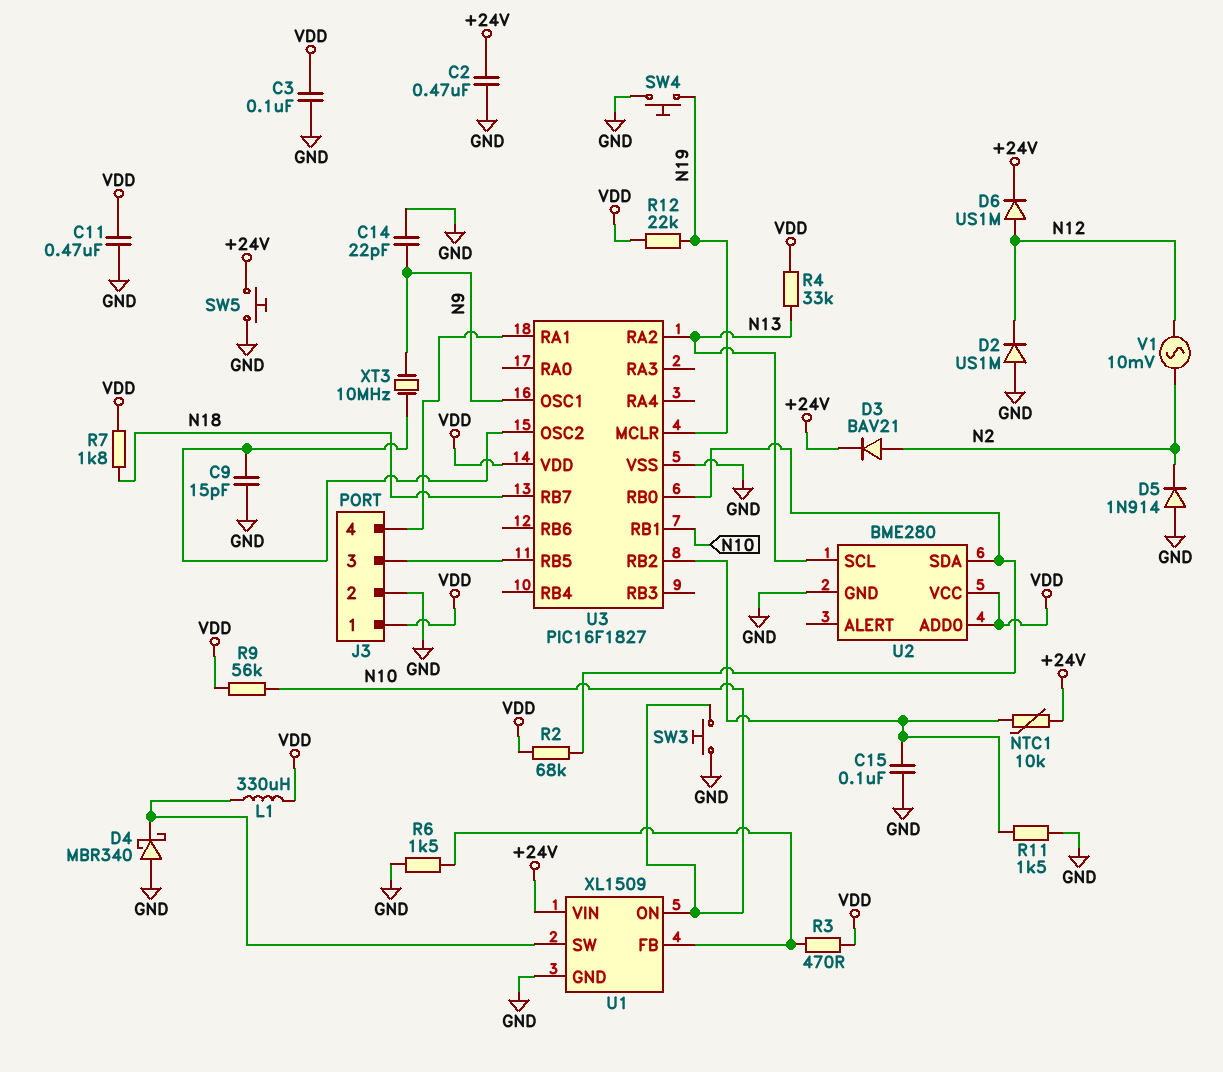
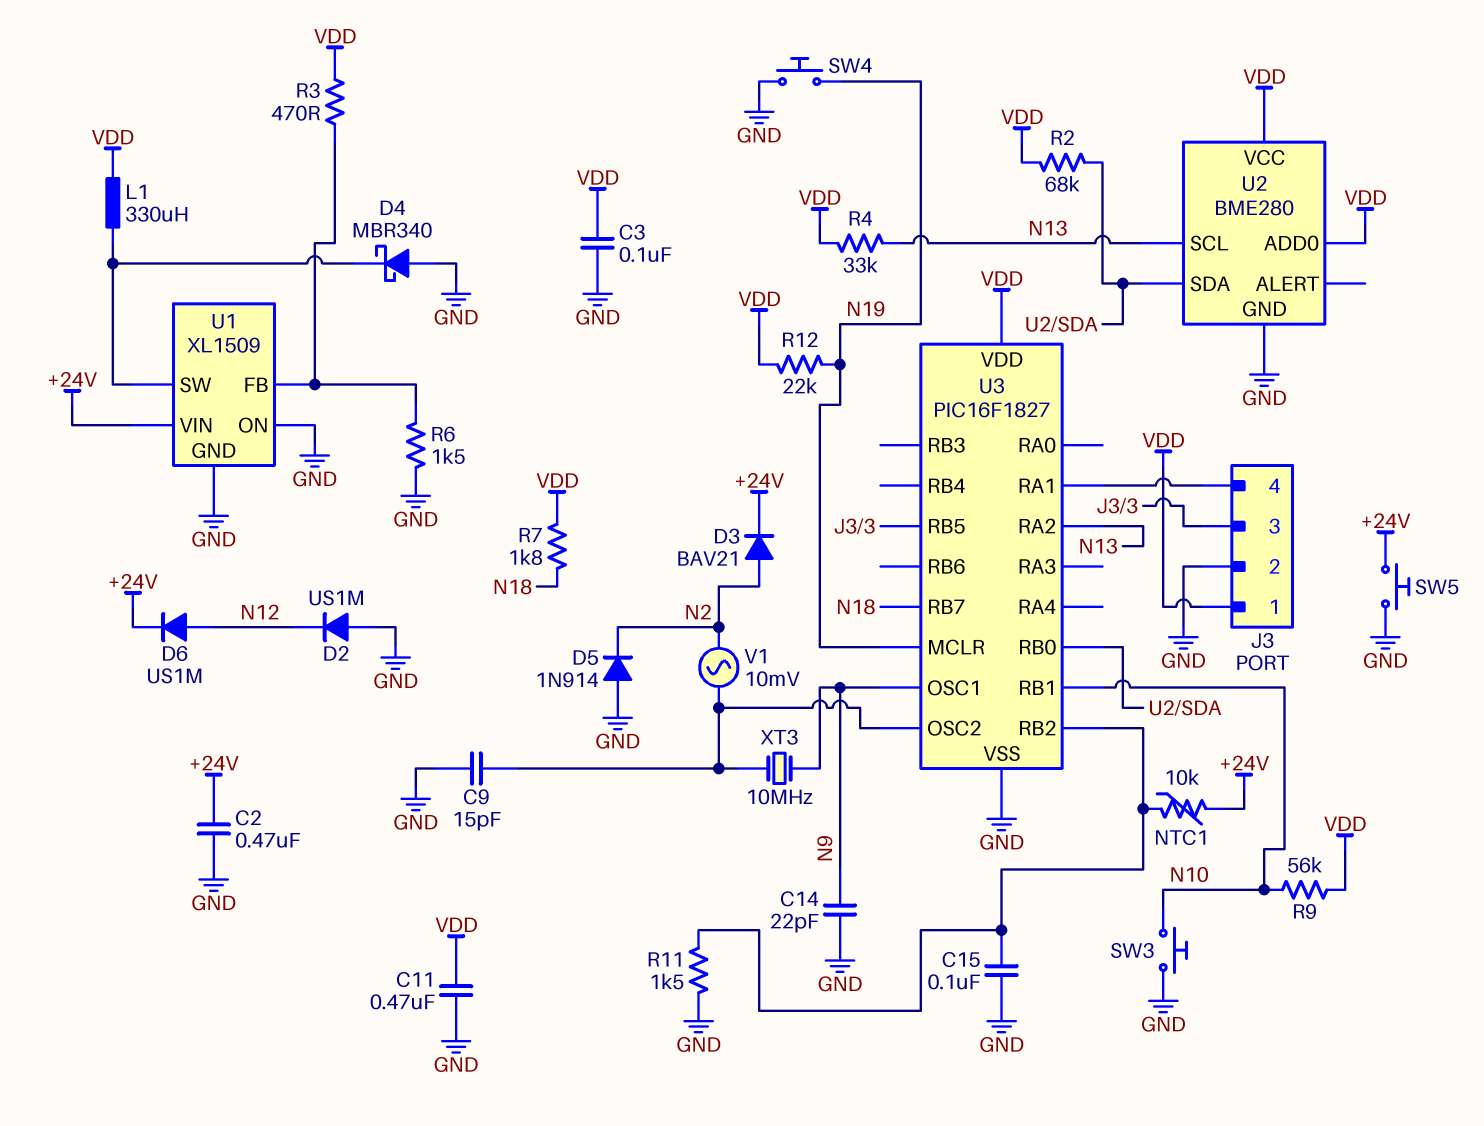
U1 pin ON: N10 -> GND
V1: AC 10mV (N2, N12) -> AC 10mV (N2, U3/OSC2)

